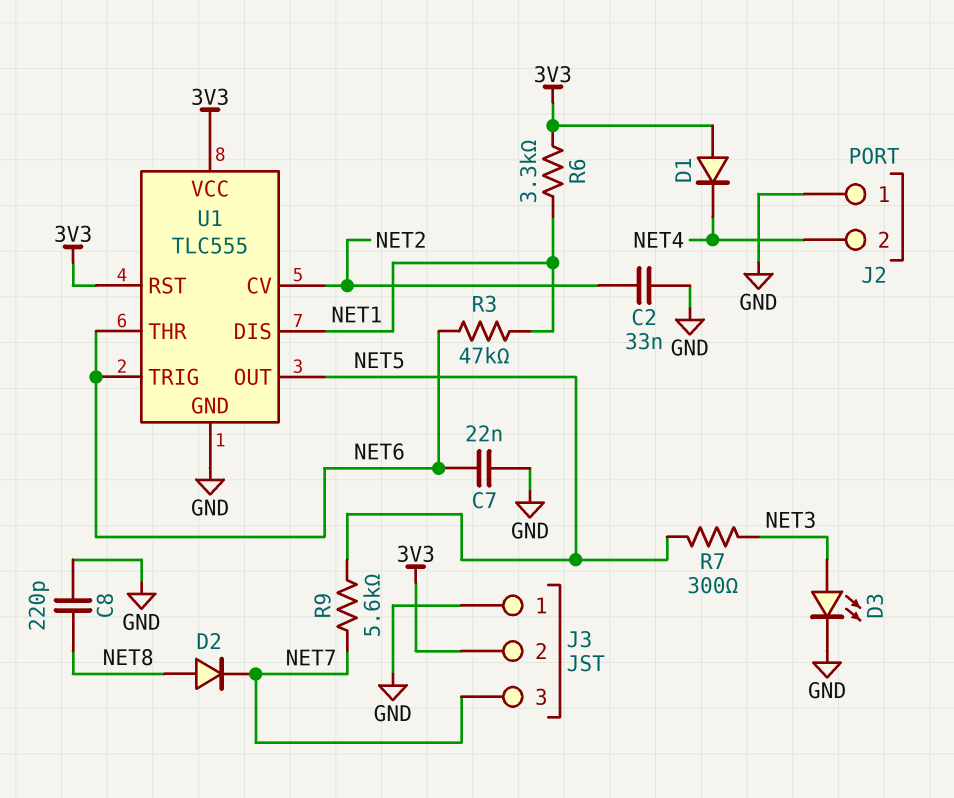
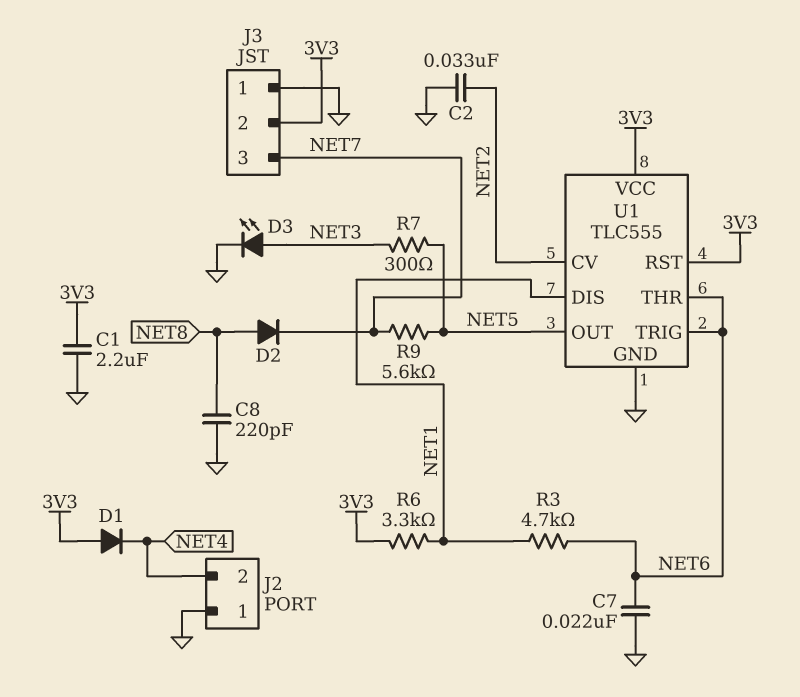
C1: none -> 2.2uF (3V3, GND)
R3: 47k (NET1, NET6) -> 4.7k (NET1, NET6)

